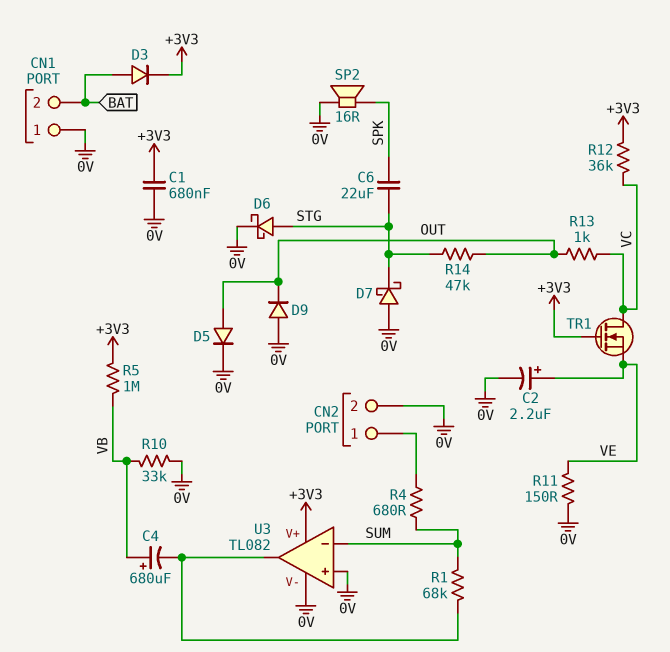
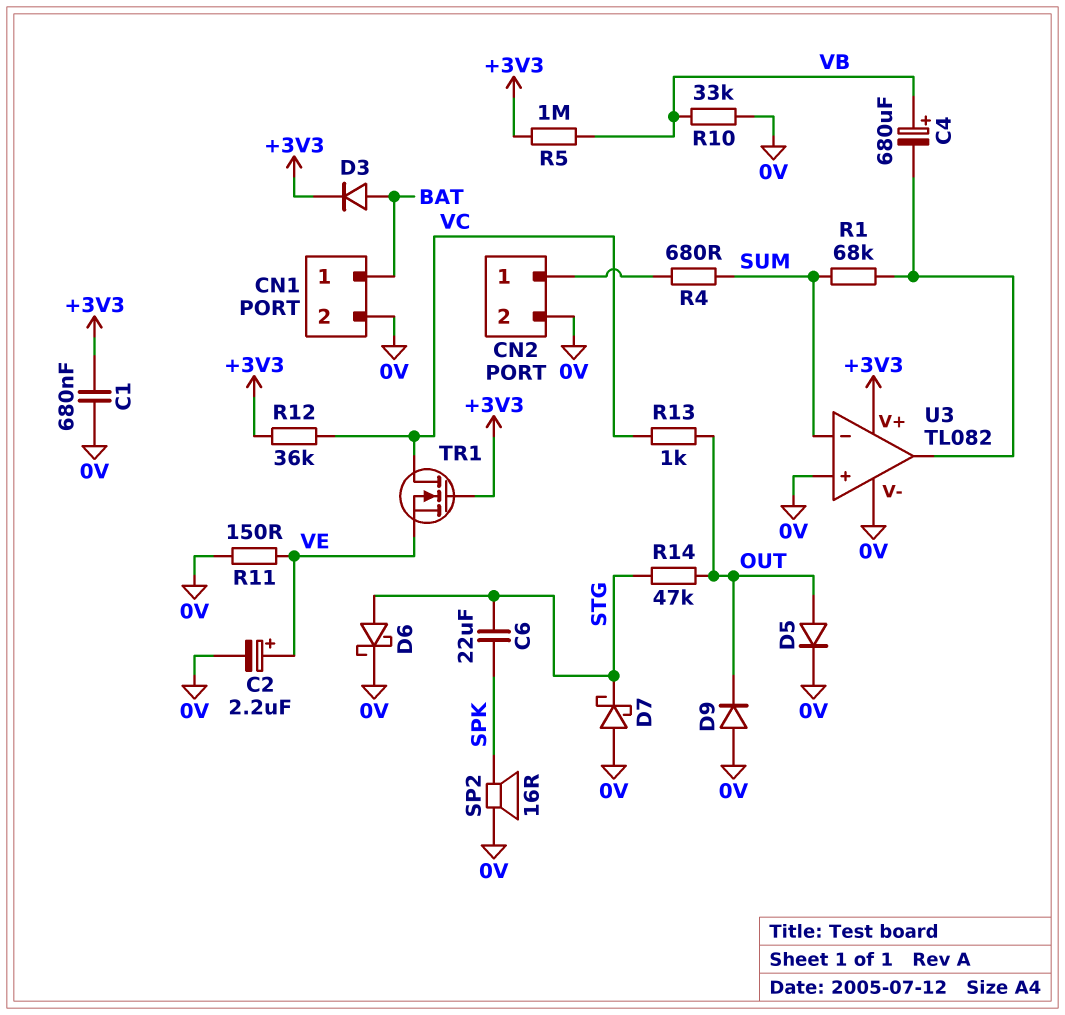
CN1 pin 1: 0V -> BAT
CN1 pin 2: BAT -> 0V

